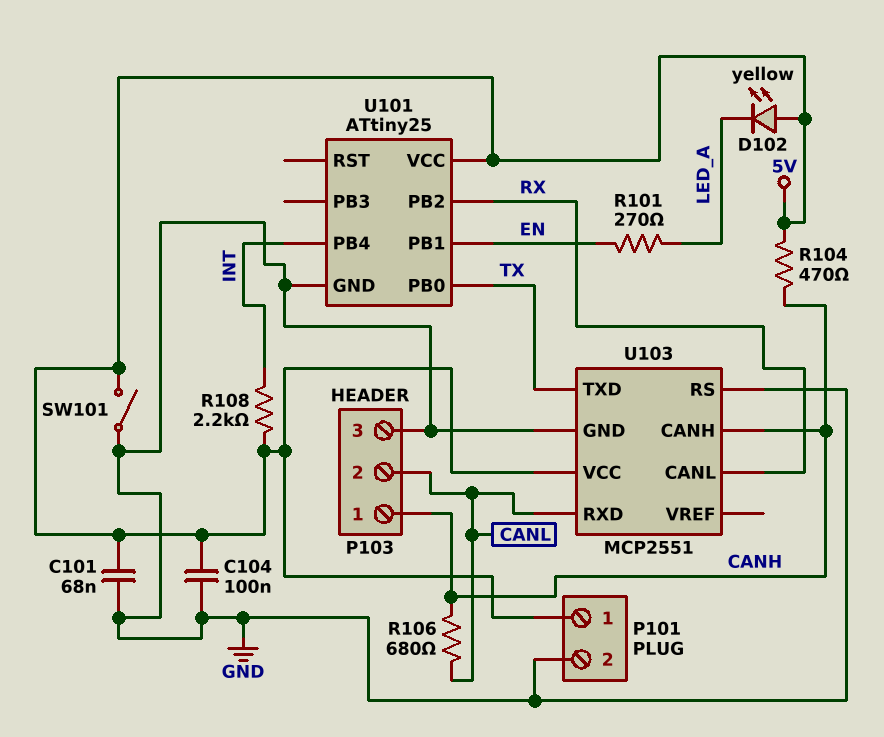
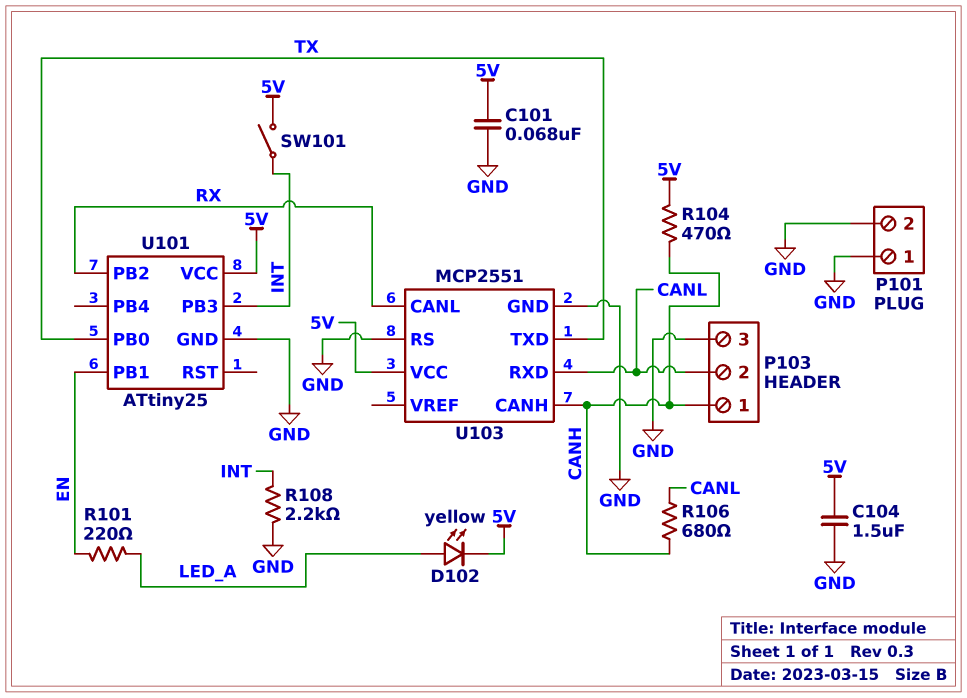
C104: 100nF (5V, GND) -> 1.5uF (5V, GND)
D102: LED yellow (A 5V, K LED_A) -> LED yellow (A LED_A, K 5V)
P101 pin 1: 5V -> GND
R101: 270 (EN, LED_A) -> 220 (EN, LED_A)
R108: 2.2k (5V, INT) -> 2.2k (GND, INT)
SW101: switch (5V, GND) -> switch (5V, INT)
U101 pin PB3: none -> INT
U101 pin PB4: INT -> none

